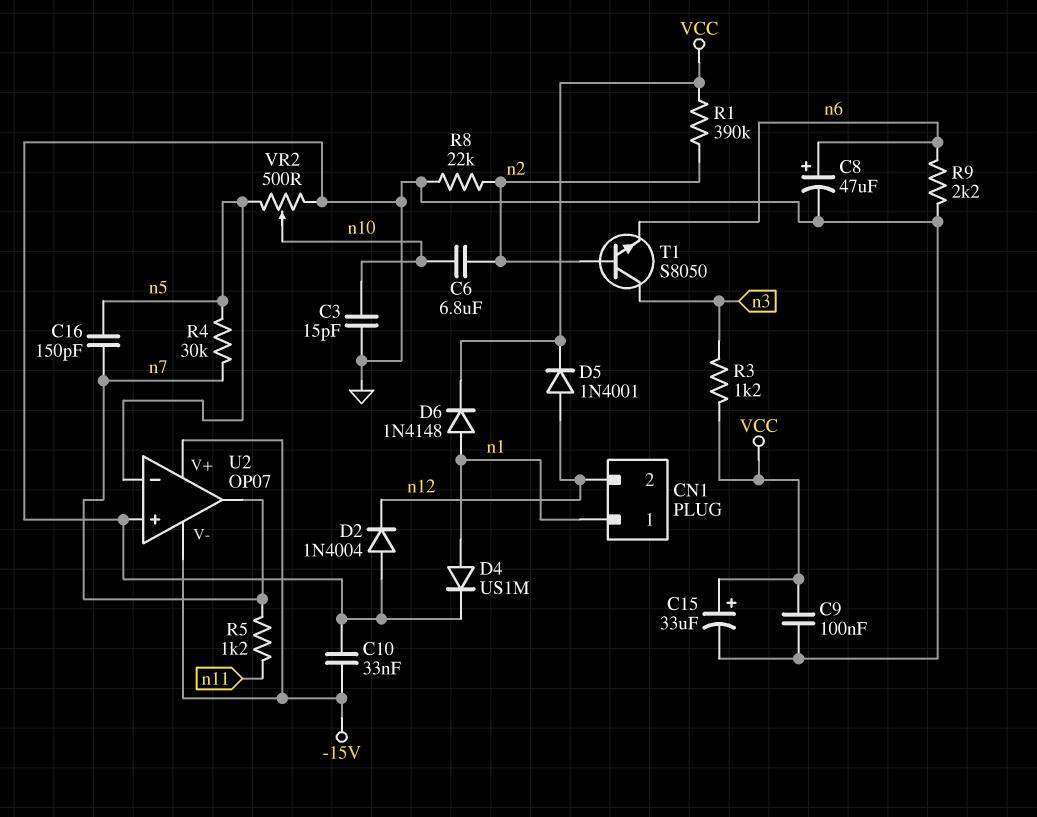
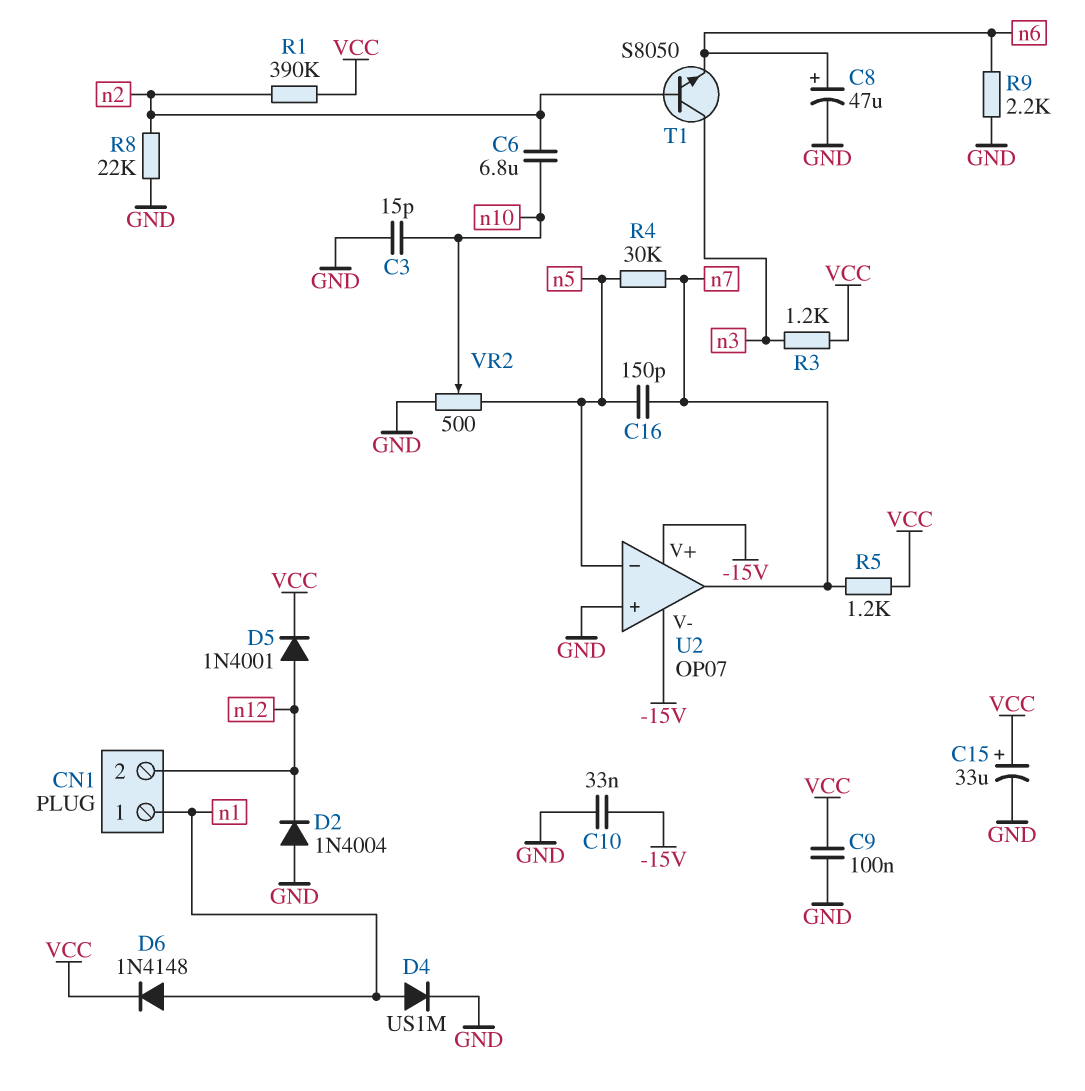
R5: 1.2k (n7, n11) -> 1.2k (VCC, n7)

